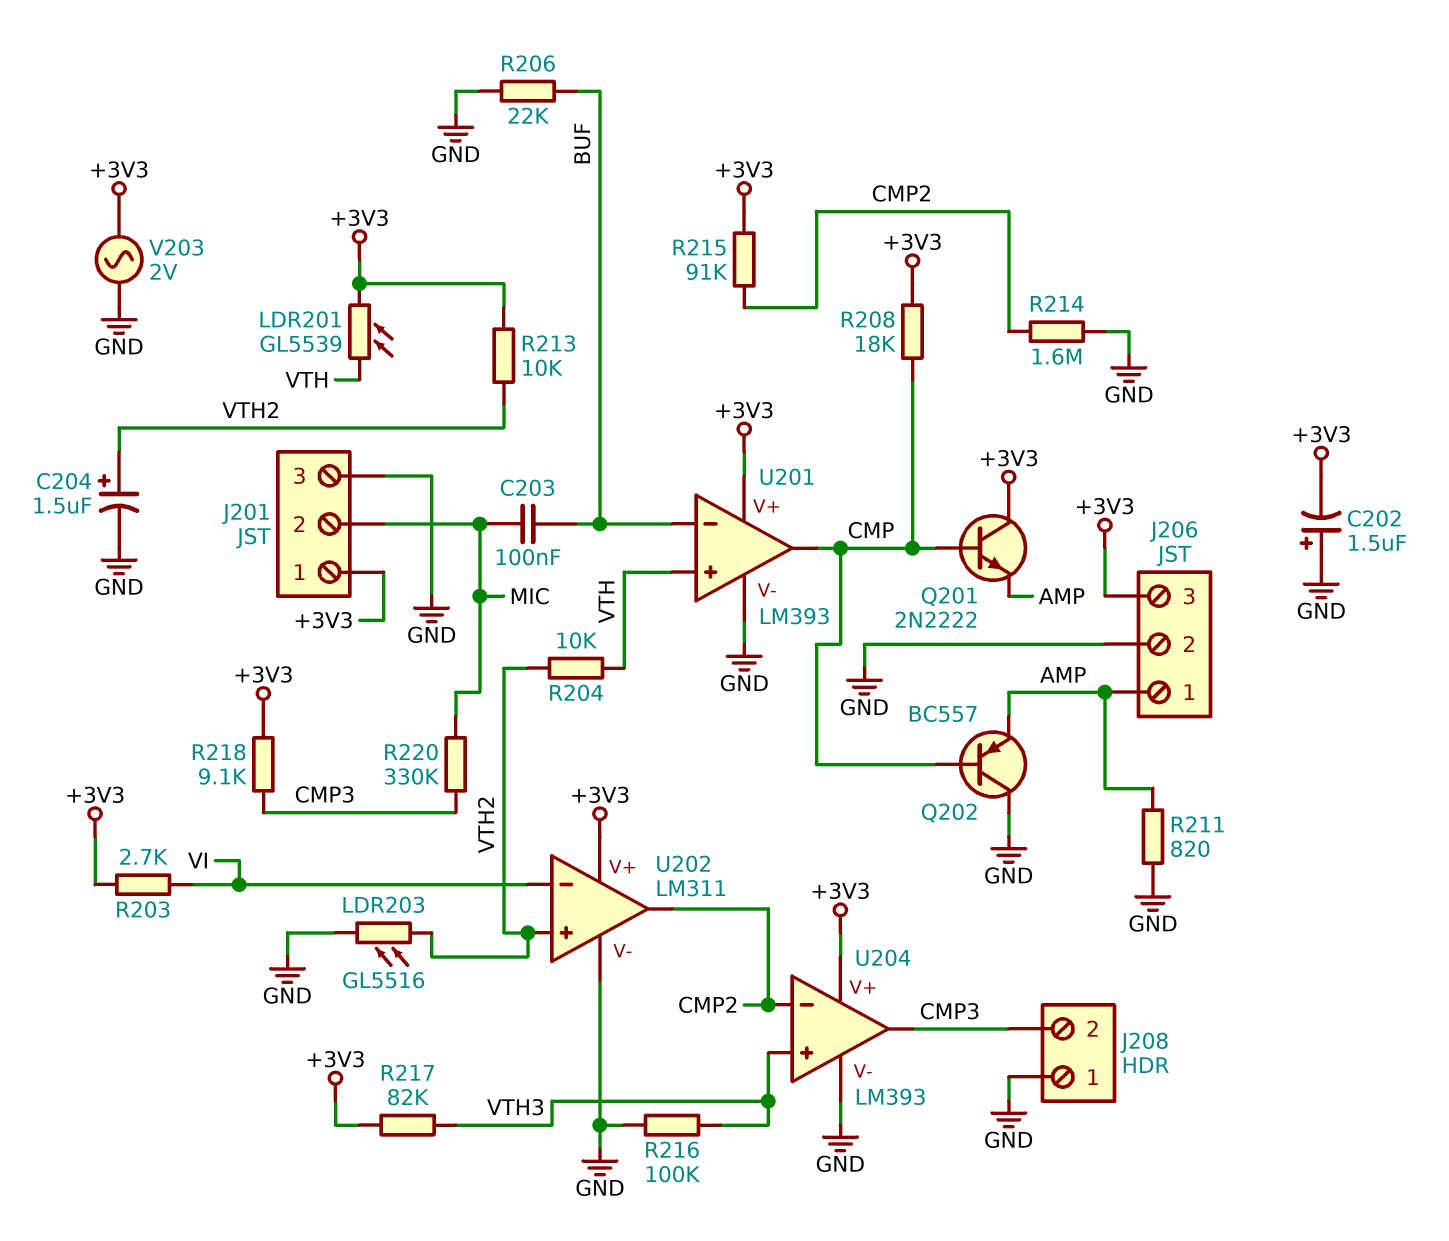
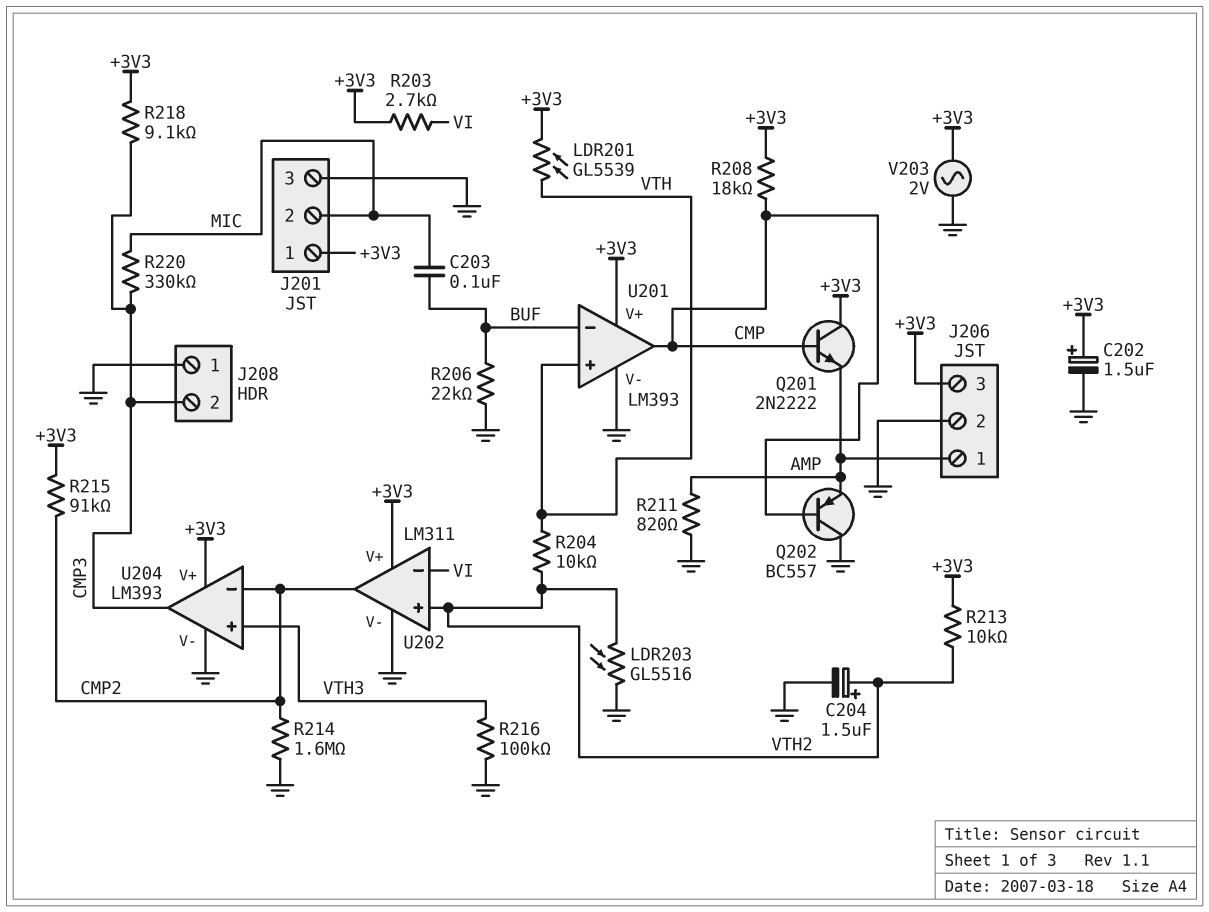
C202: 1.5uF (plus GND, minus +3V3) -> 1.5uF (plus +3V3, minus GND)
R217: 82k (+3V3, VTH3) -> none

